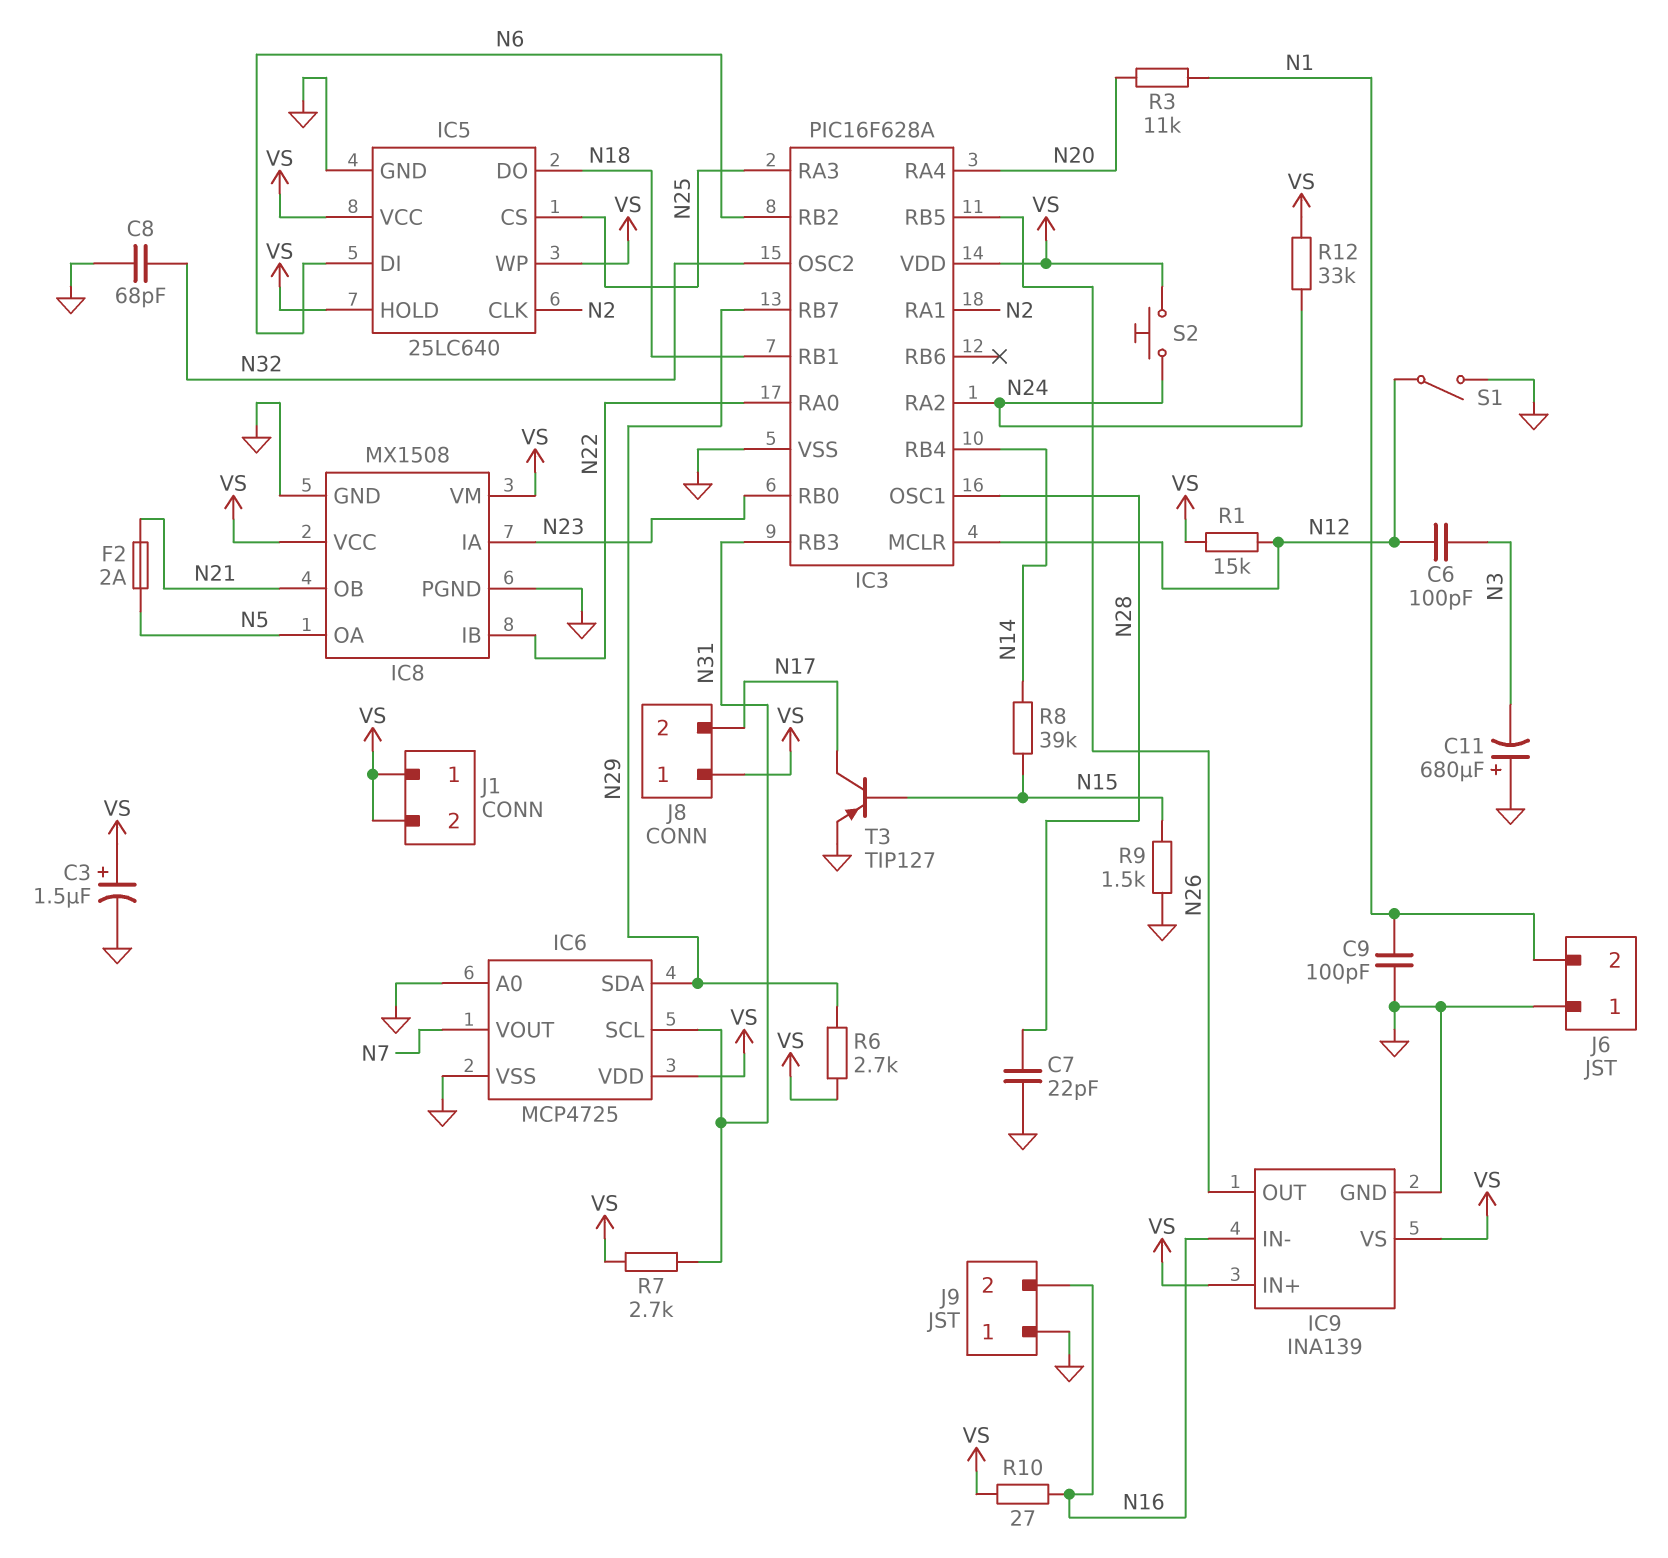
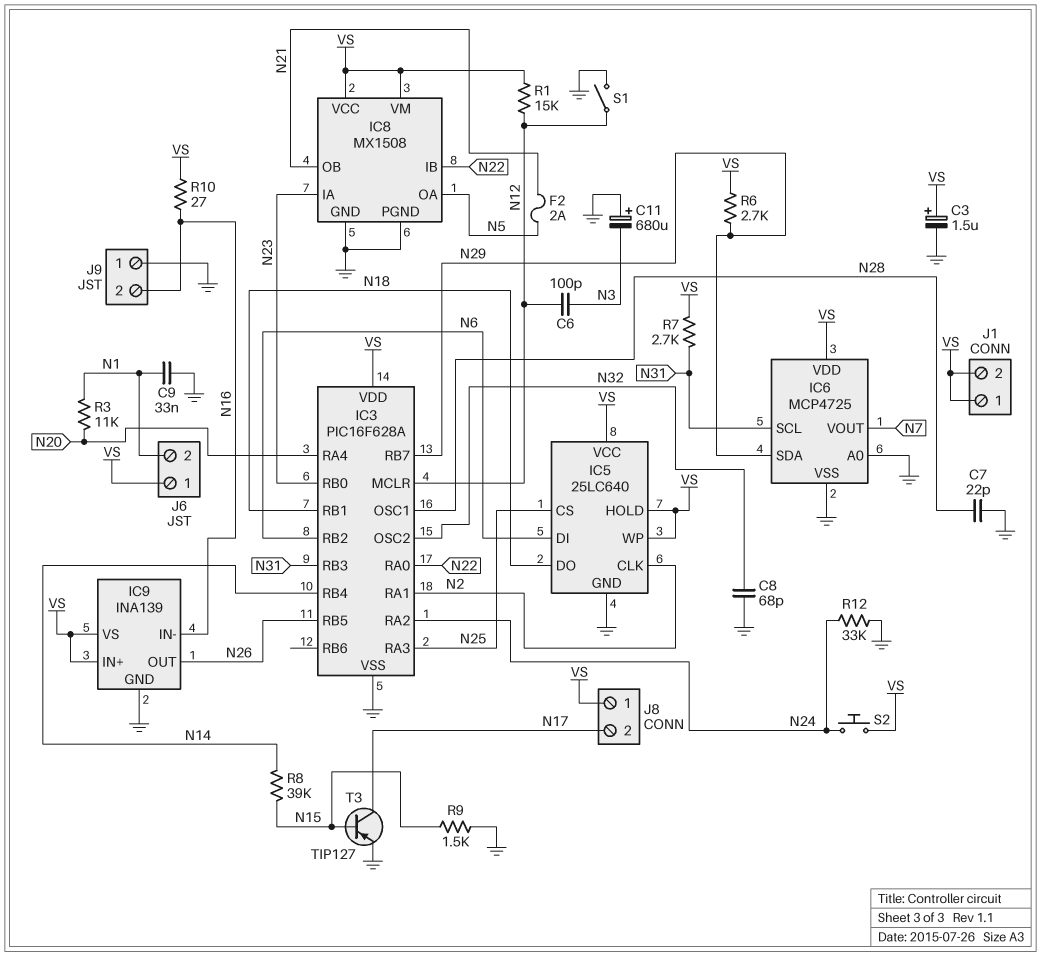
C9: 100pF (GND, N1) -> 33nF (GND, N1)
J6 pin 1: GND -> VS
R12: 33k (N24, VS) -> 33k (GND, N24)

